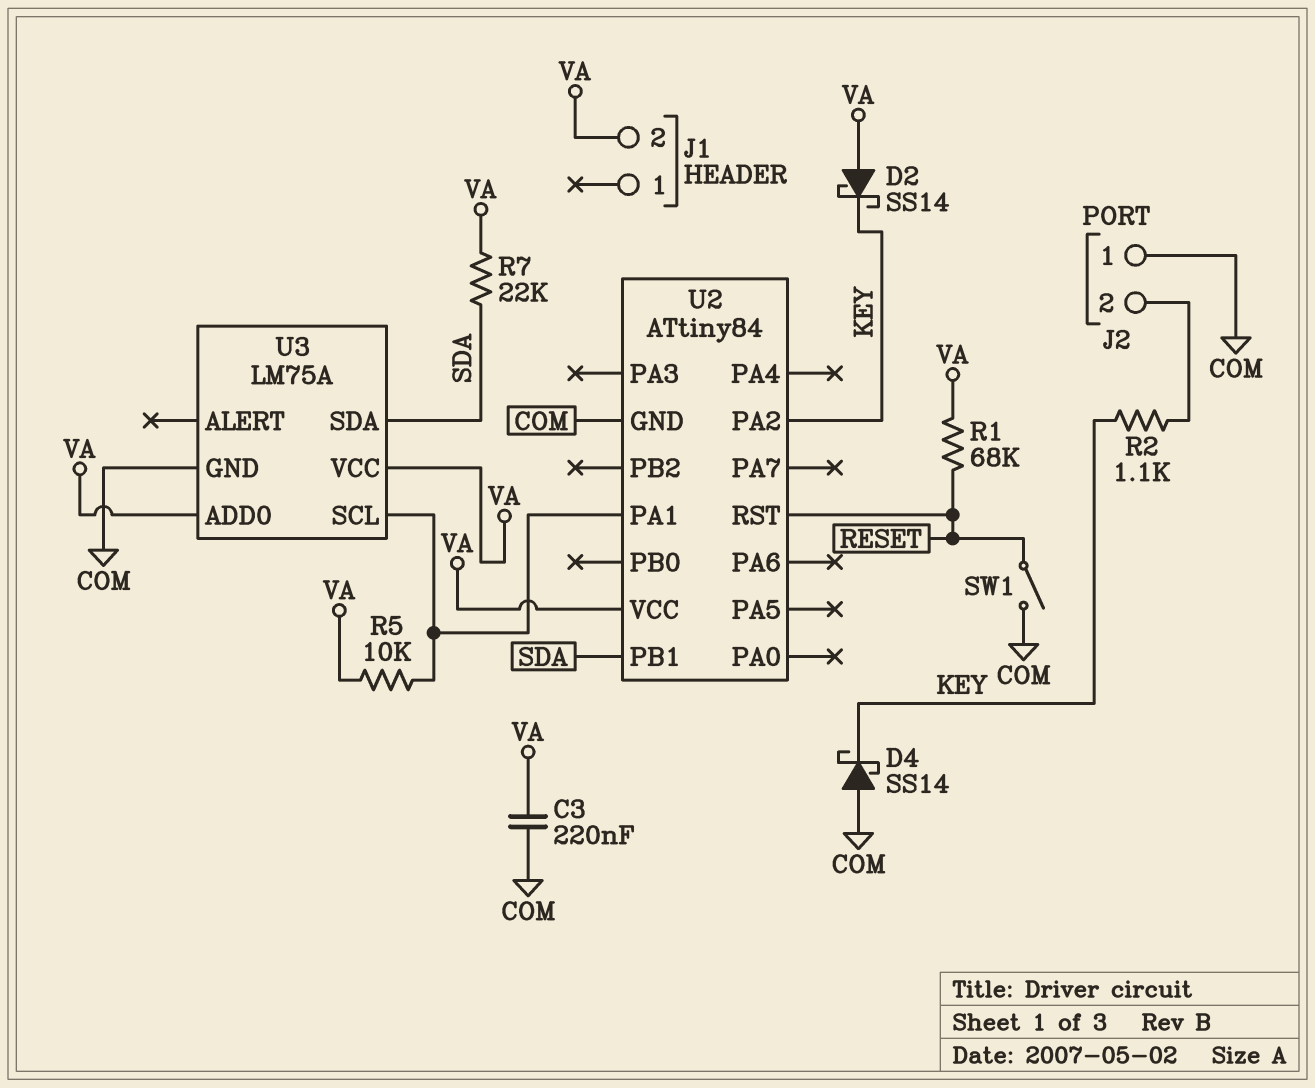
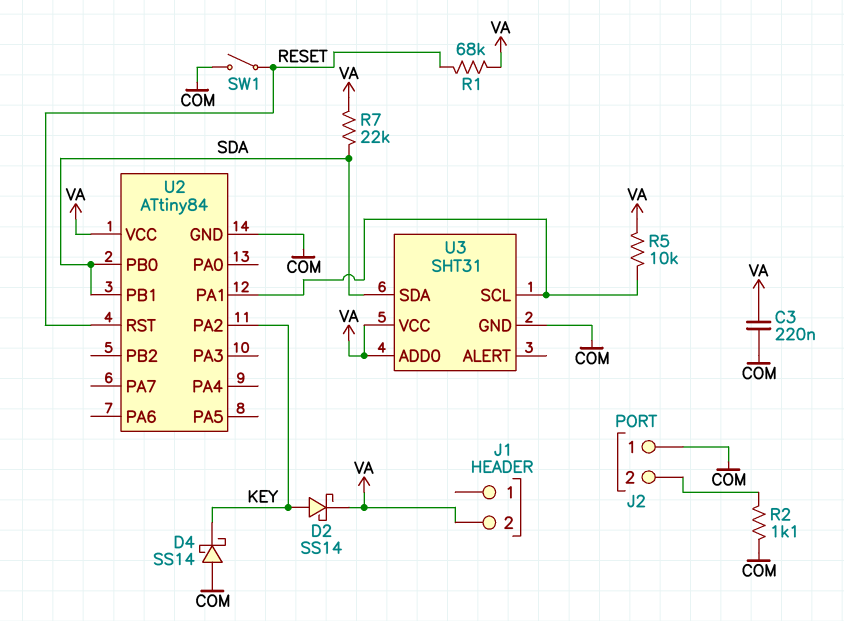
D2: schottky SS14 (A VA, K KEY) -> schottky SS14 (A KEY, K VA)
R2: 1.1k (J2/2, KEY) -> 1.1k (COM, J2/2)
U2 pin PB0: none -> SDA
U3: LM75A -> SHT31

